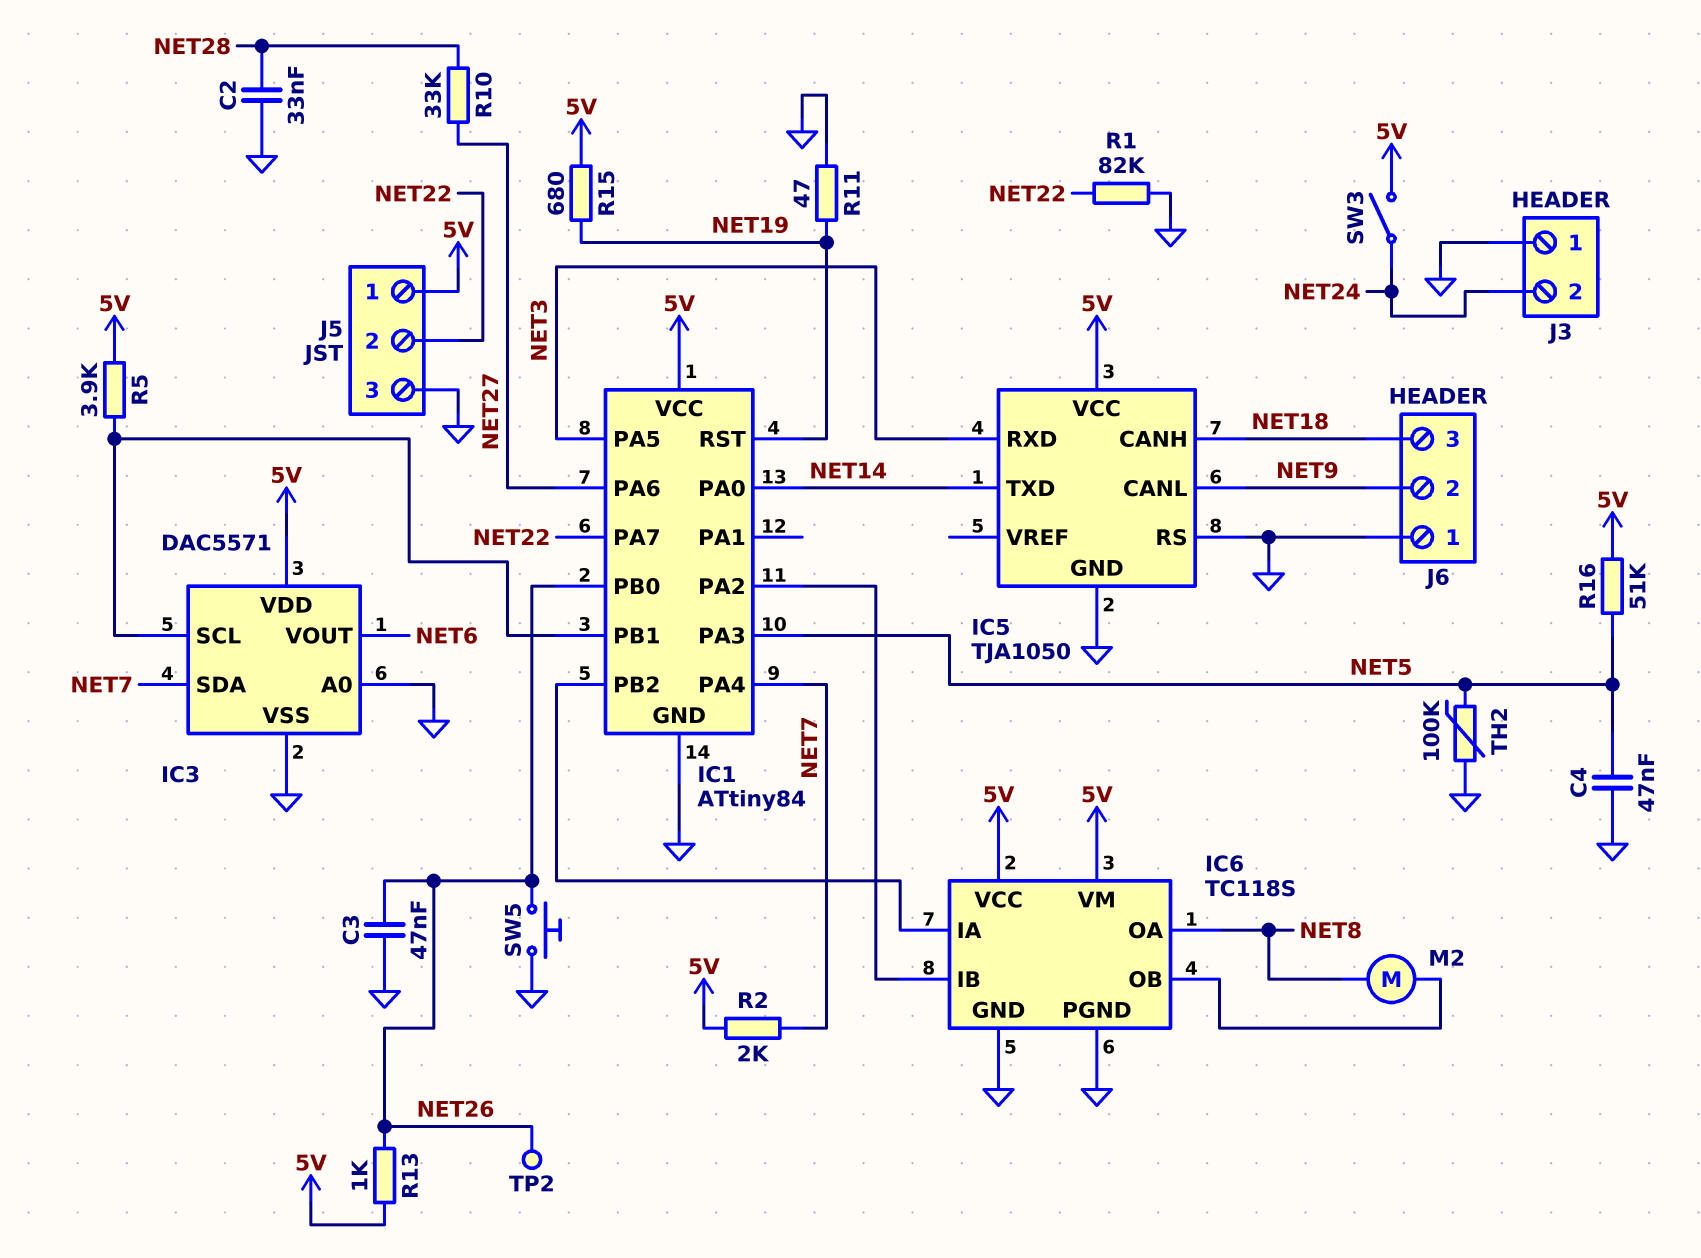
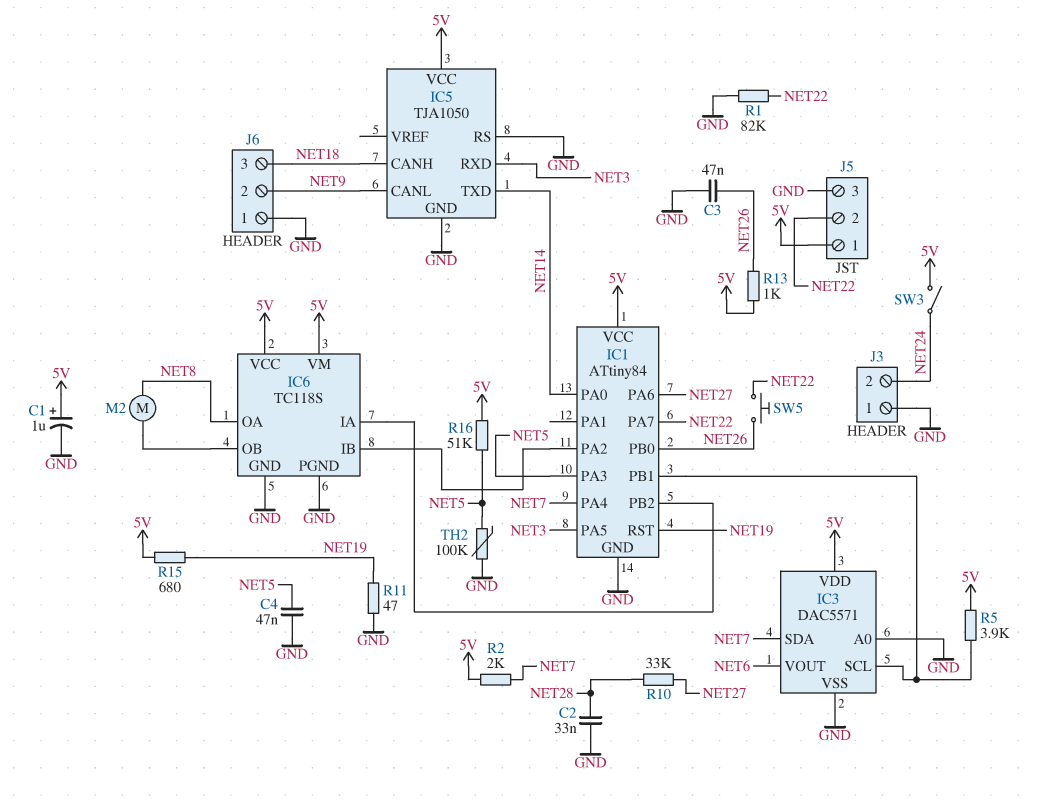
C1: none -> 1uF (plus 5V, minus GND)
SW5: button (GND, NET26) -> button (NET22, NET26)
TP2: test point (NET26) -> none

